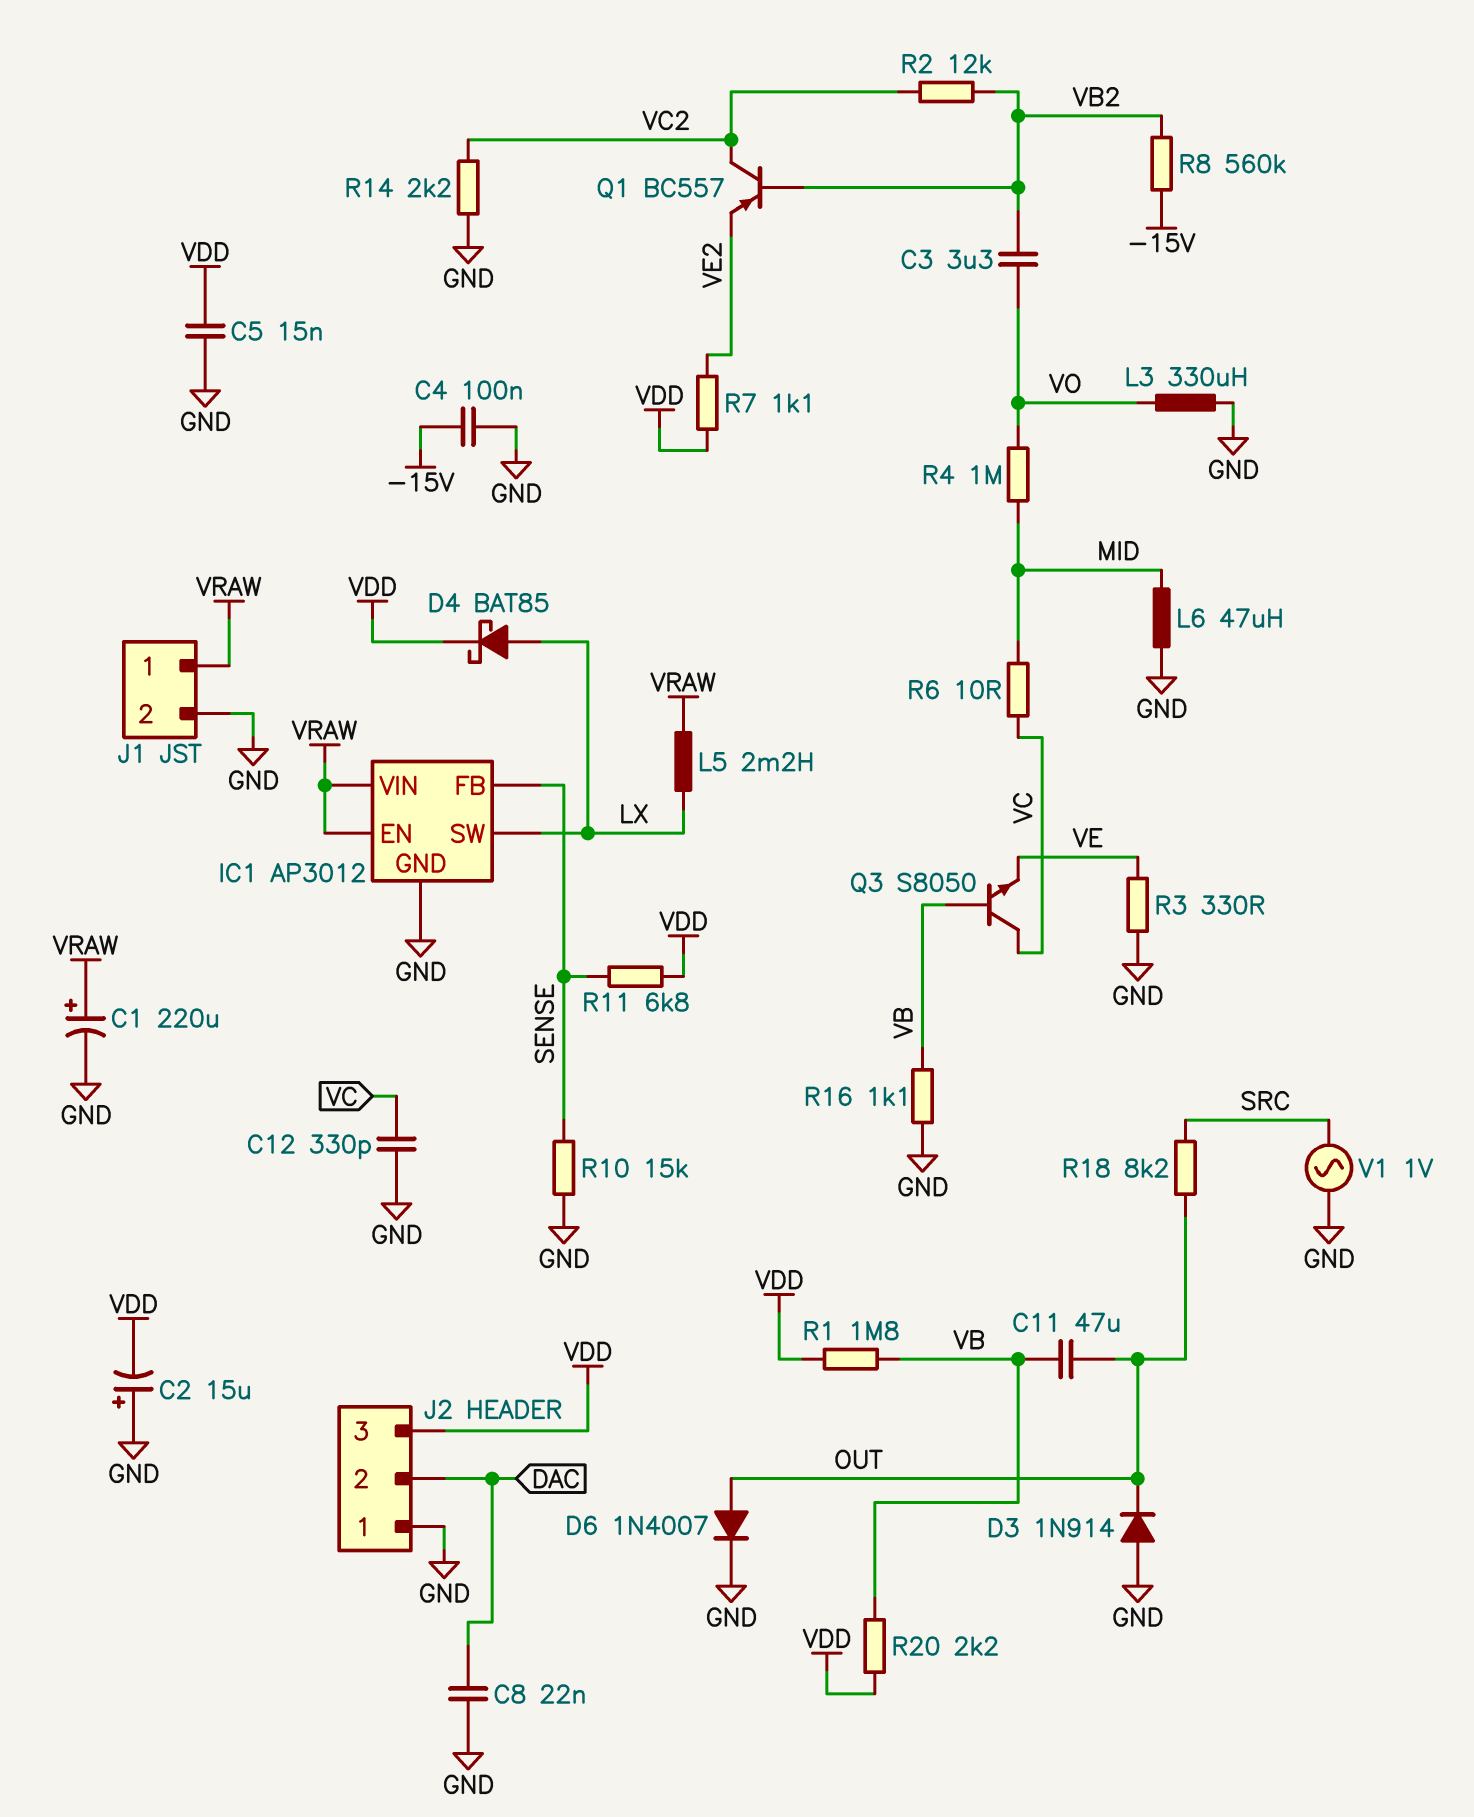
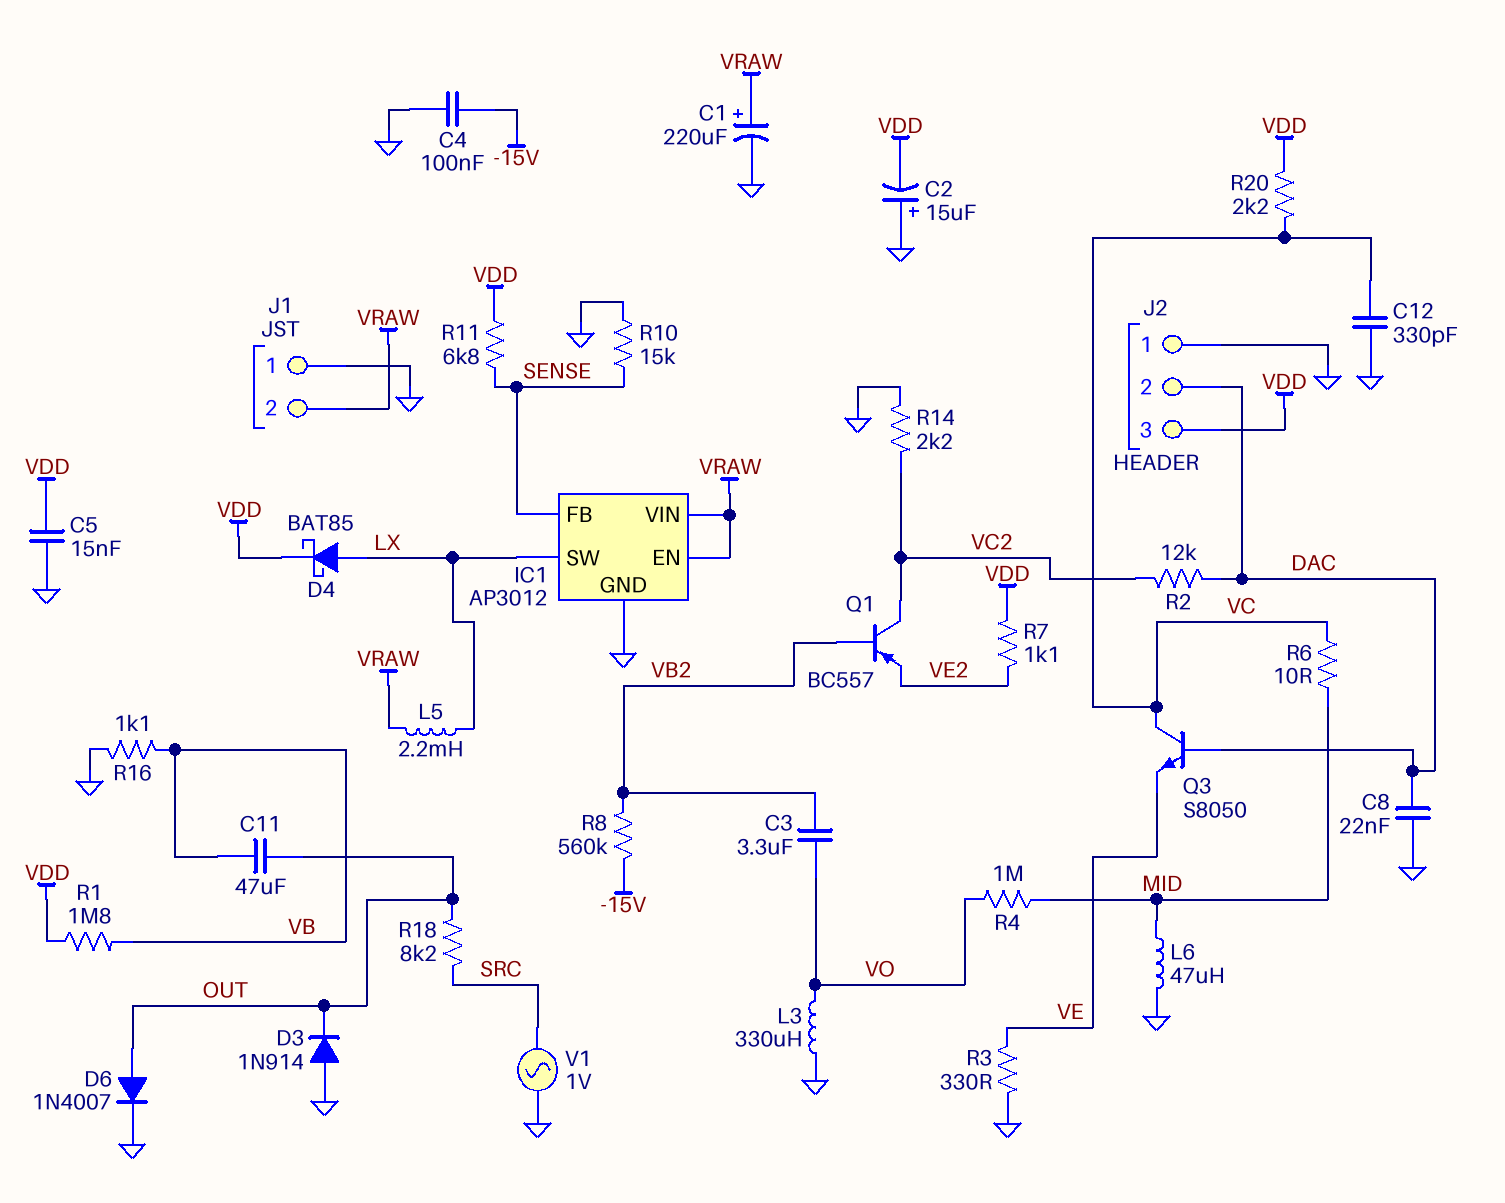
J1 pin 1: VRAW -> GND
J1 pin 2: GND -> VRAW
Q3: NPN S8050 (B VB, C VC, E VE) -> NPN S8050 (B DAC, C VC, E VE)
R2: 12k (VB2, VC2) -> 12k (DAC, VC2)
R20: 2.2k (VB, VDD) -> 2.2k (VC, VDD)

